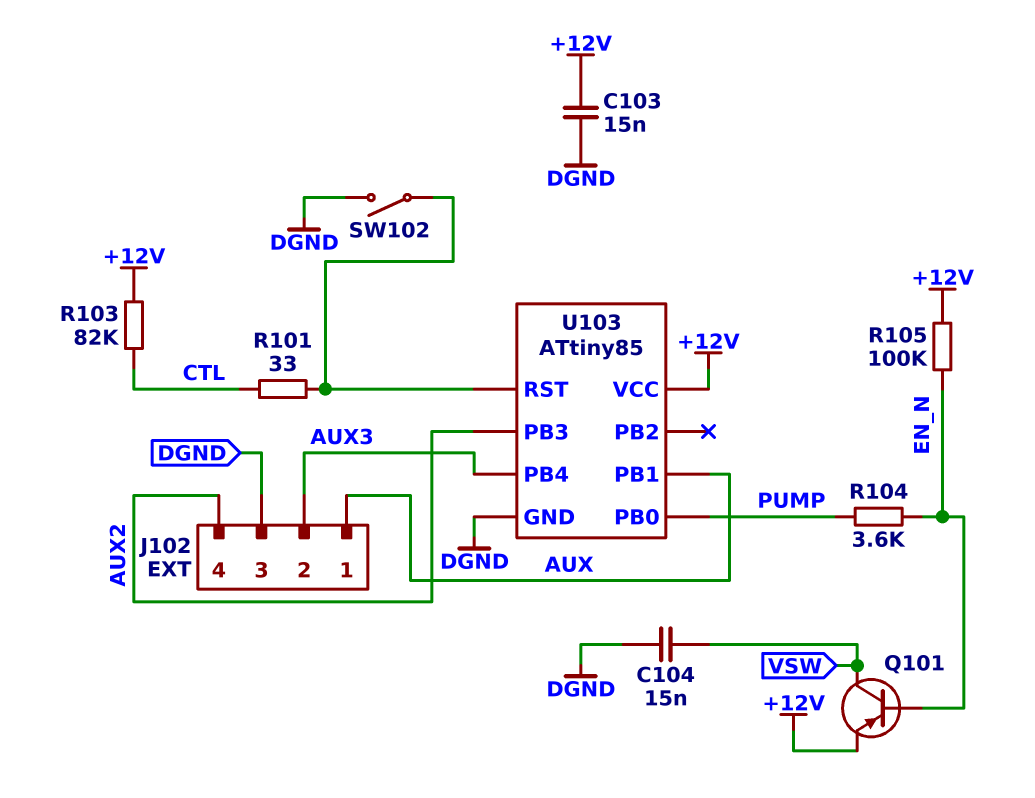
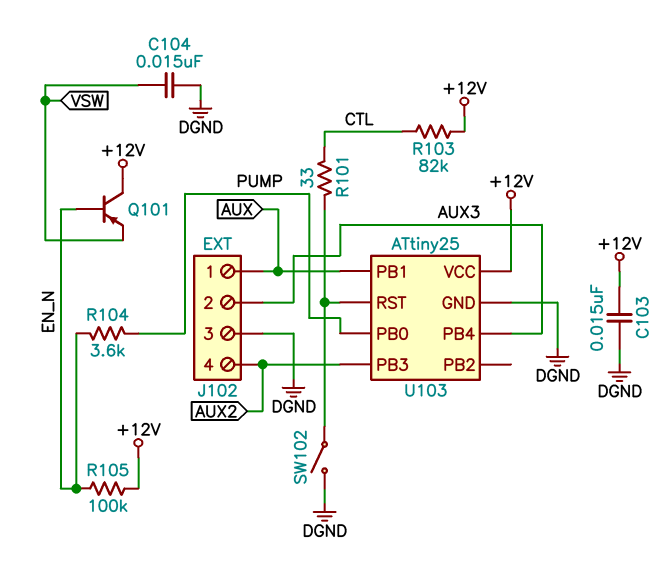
Q101: PNP (B EN_N, C VSW, E +12V) -> PNP (B EN_N, C +12V, E VSW)
U103: ATtiny85 -> ATtiny25

